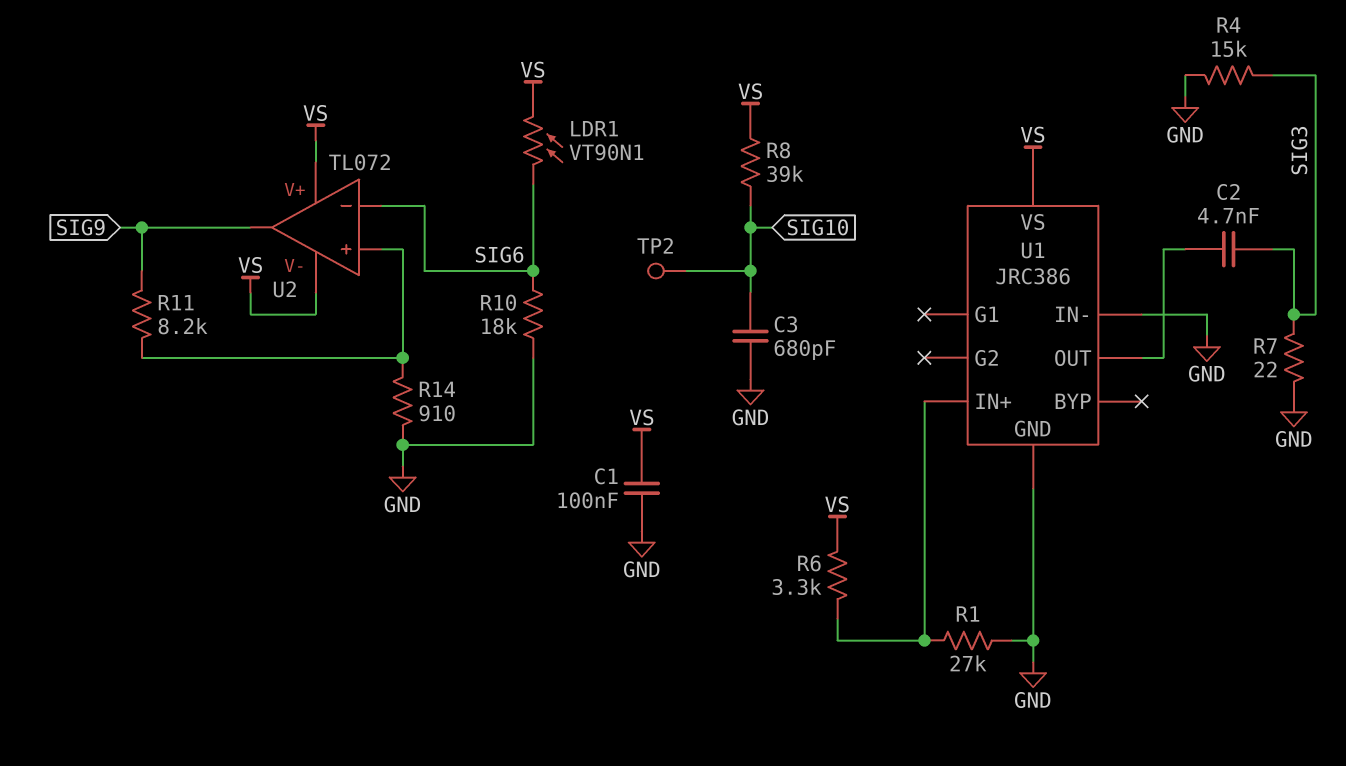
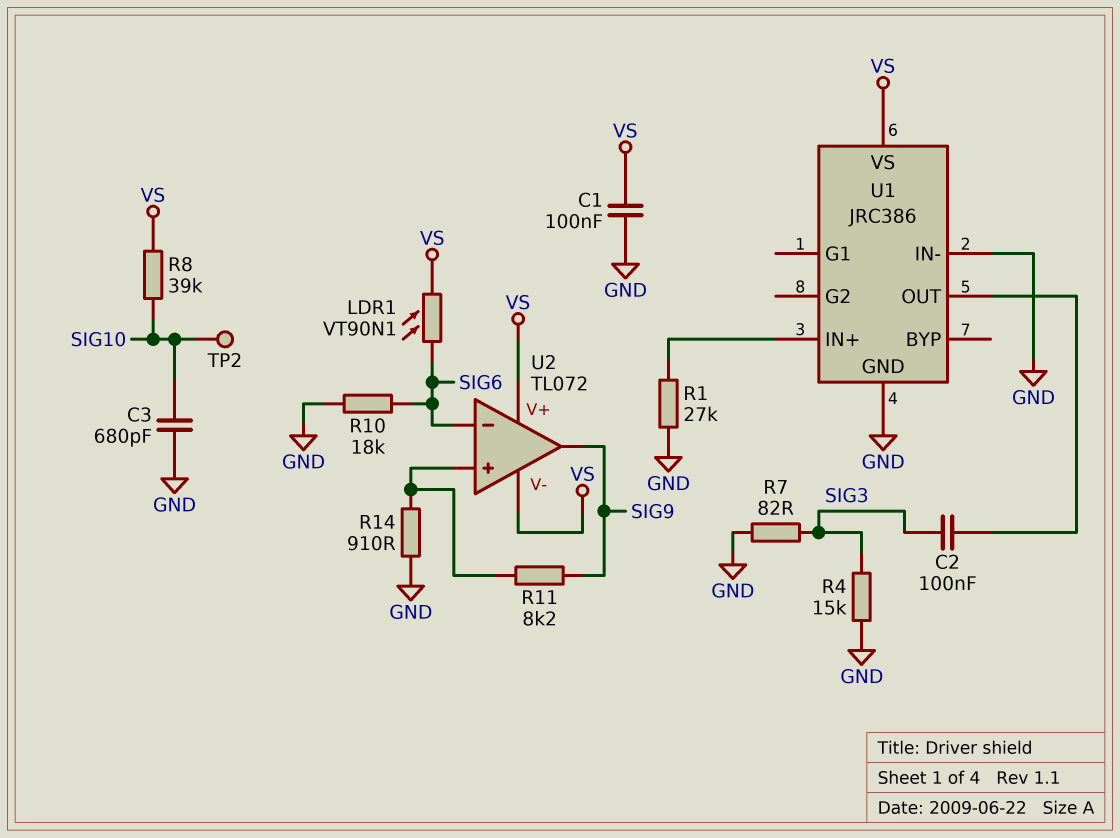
C2: 4.7nF (SIG3, U1/OUT) -> 100nF (SIG3, U1/OUT)
R6: 3.3k (U1/IN+, VS) -> none
R7: 22 (GND, SIG3) -> 82 (GND, SIG3)

